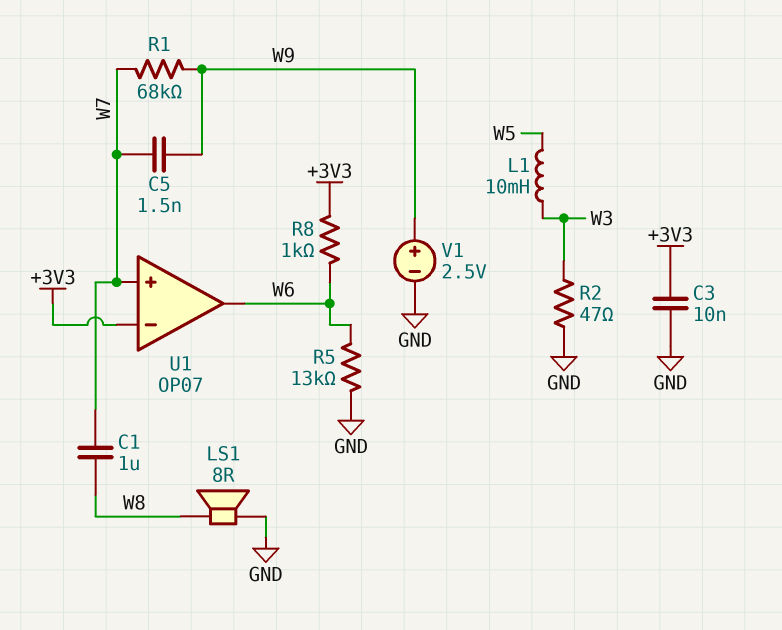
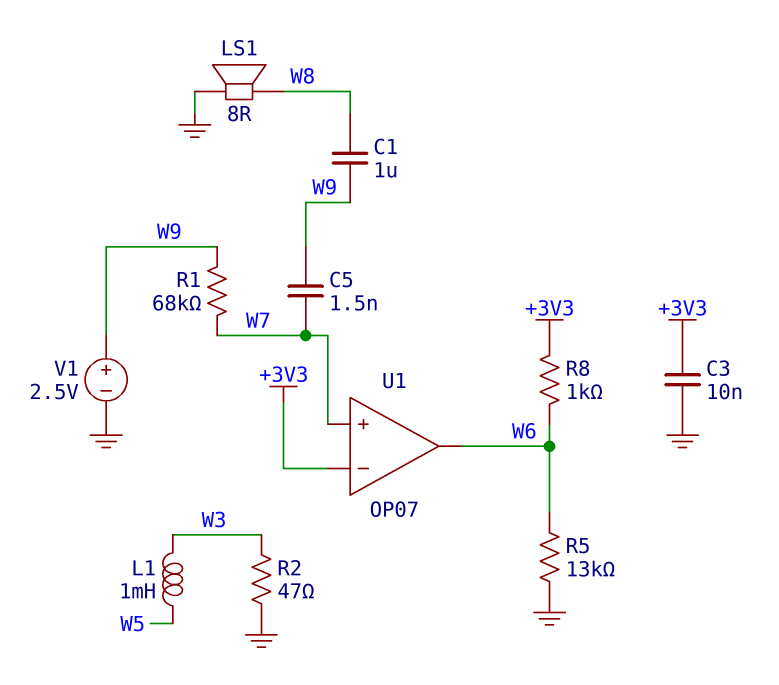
C1: 1uF (W7, W8) -> 1uF (W8, W9)
L1: 10mH (W3, W5) -> 1mH (W3, W5)

